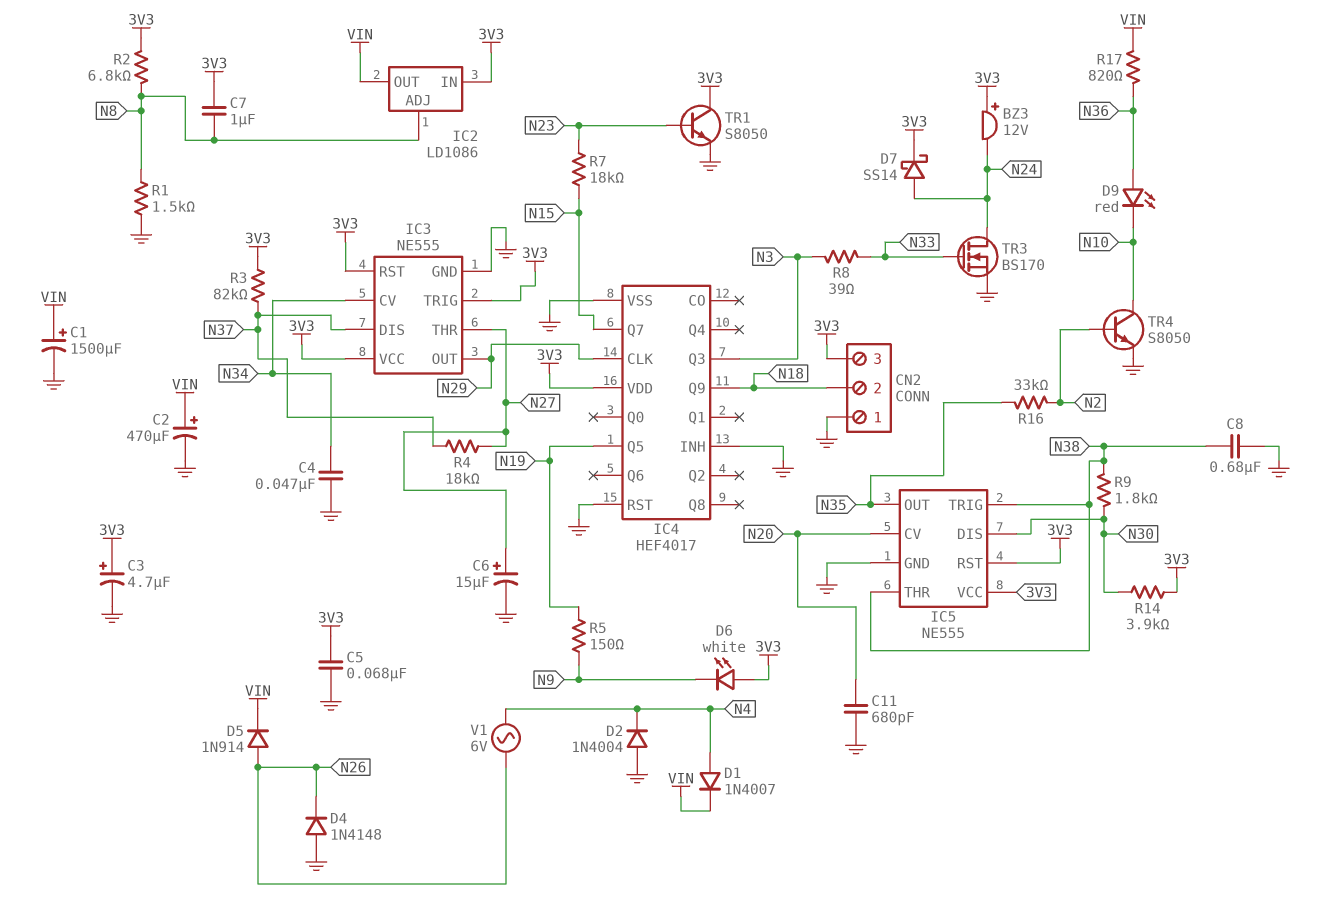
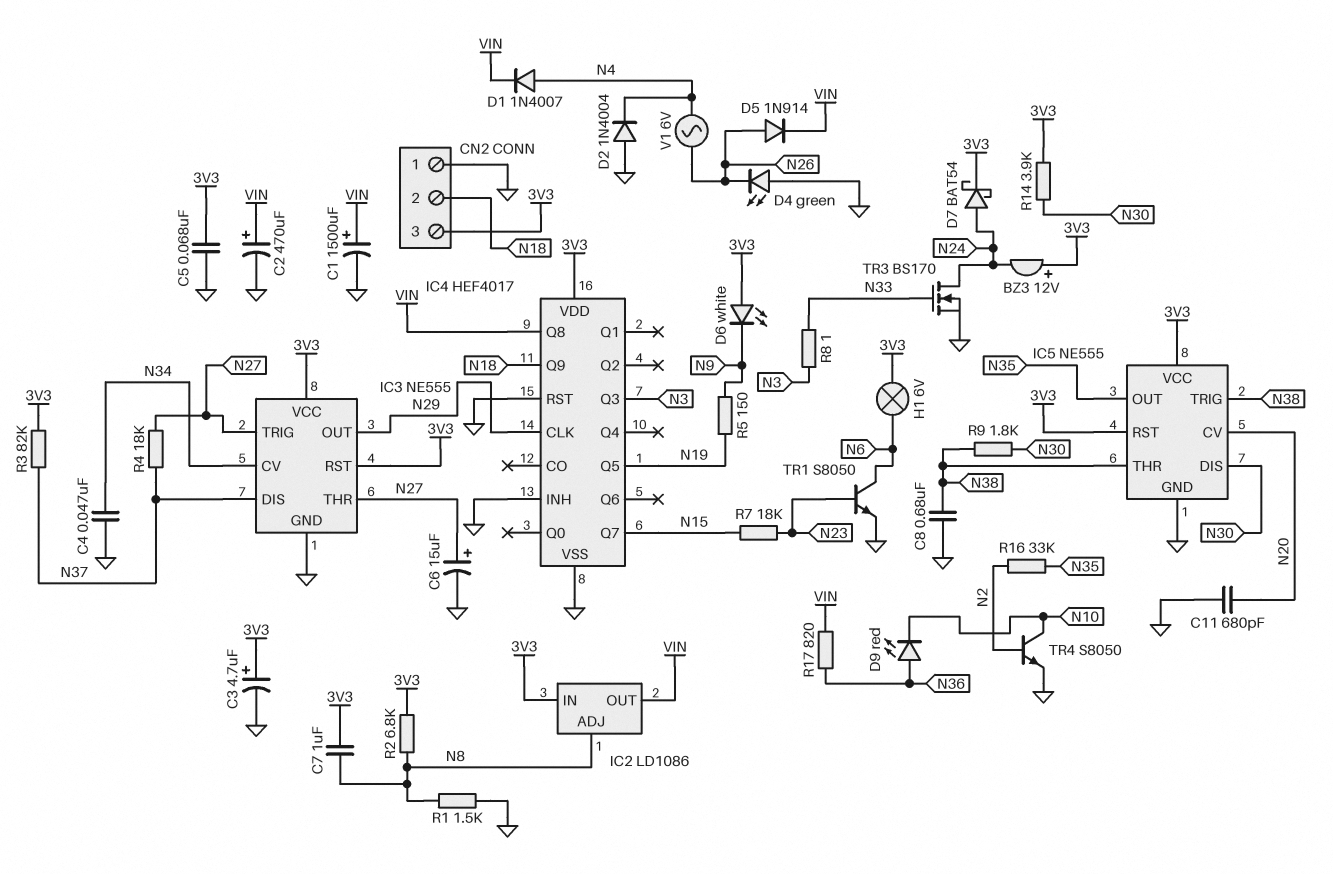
D4: diode 1N4148 (A GND, K N26) -> LED green (A GND, K N26)
D7: schottky SS14 (A N24, K 3V3) -> schottky BAT54 (A N24, K 3V3)
H1: none -> lamp 6V (3V3, N6)
IC3 pin TRIG: 3V3 -> N27
IC4 pin Q8: none -> VIN
R8: 39 (N3, N33) -> 1 (N3, N33)
TR1: NPN S8050 (B N23, C 3V3, E GND) -> NPN S8050 (B N23, C N6, E GND)

